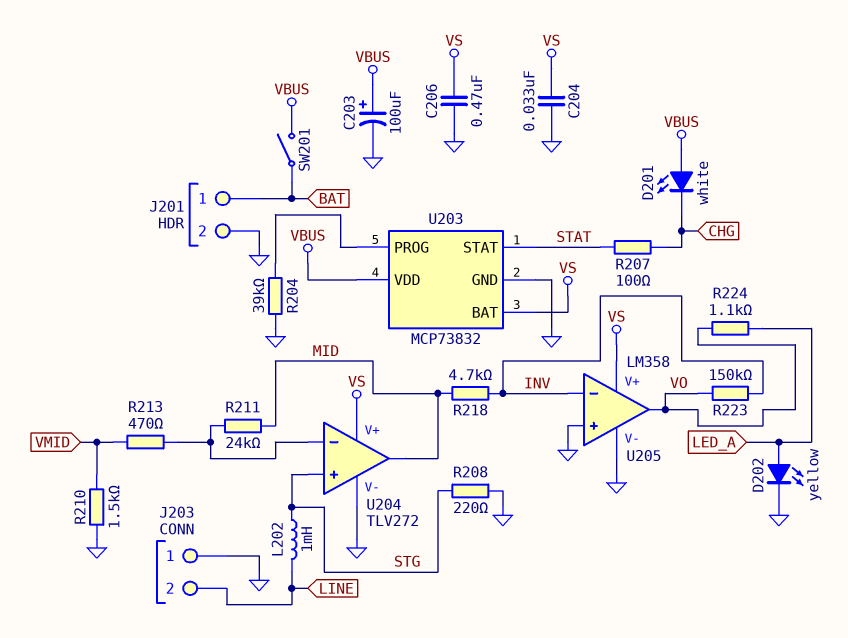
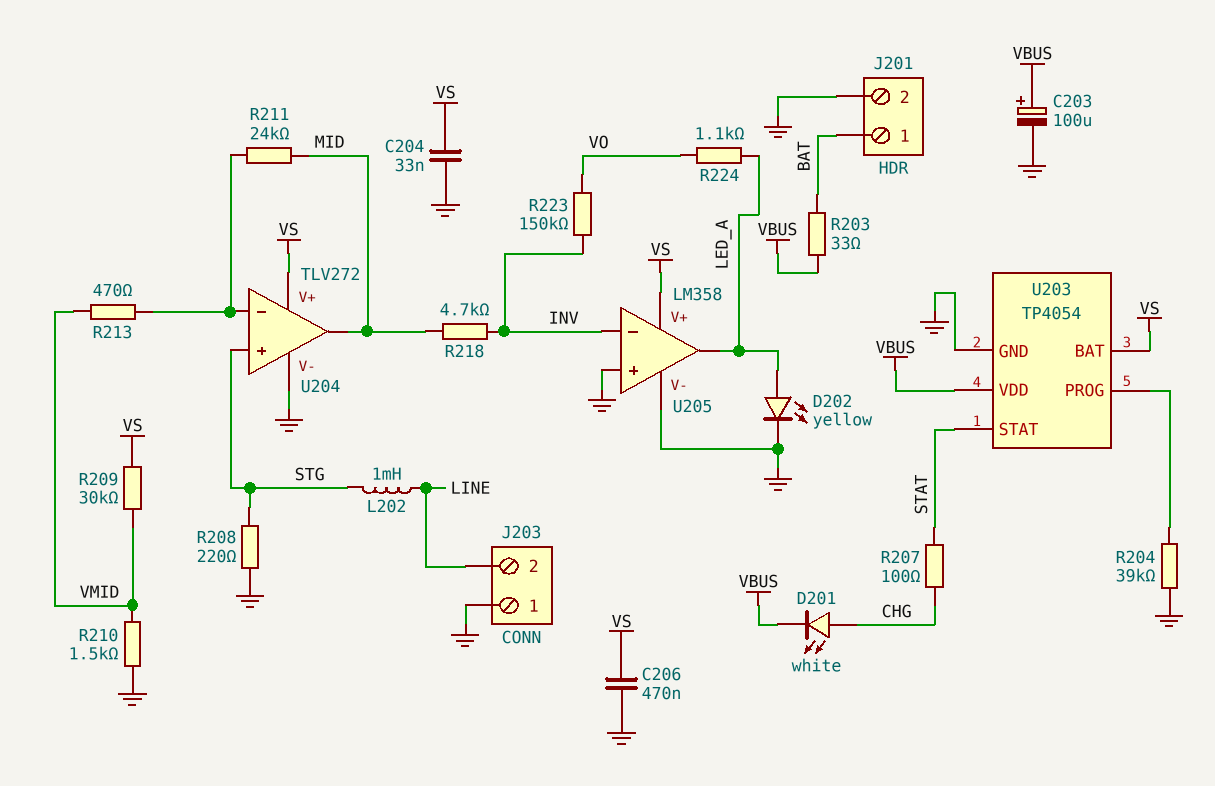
D201: LED white (A VBUS, K CHG) -> LED white (A CHG, K VBUS)
R203: none -> 33 (BAT, VBUS)
R209: none -> 30k (VMID, VS)
SW201: switch (BAT, VBUS) -> none
U203: MCP73832 -> TP4054
U205 pin out: VO -> LED_A

